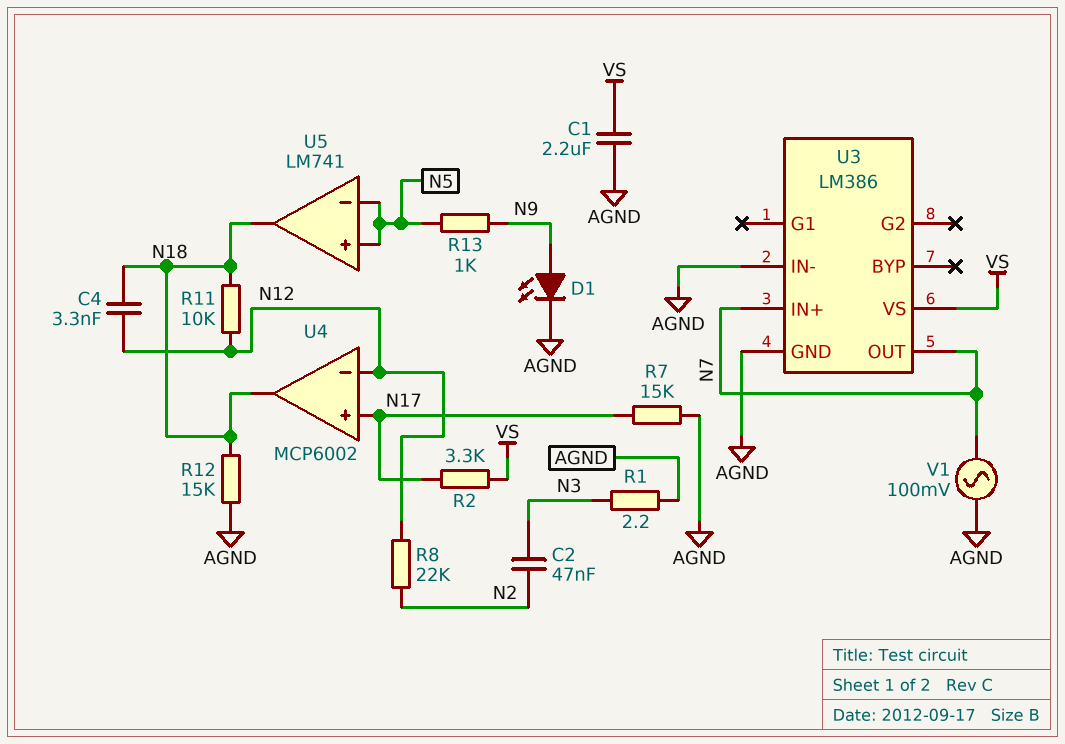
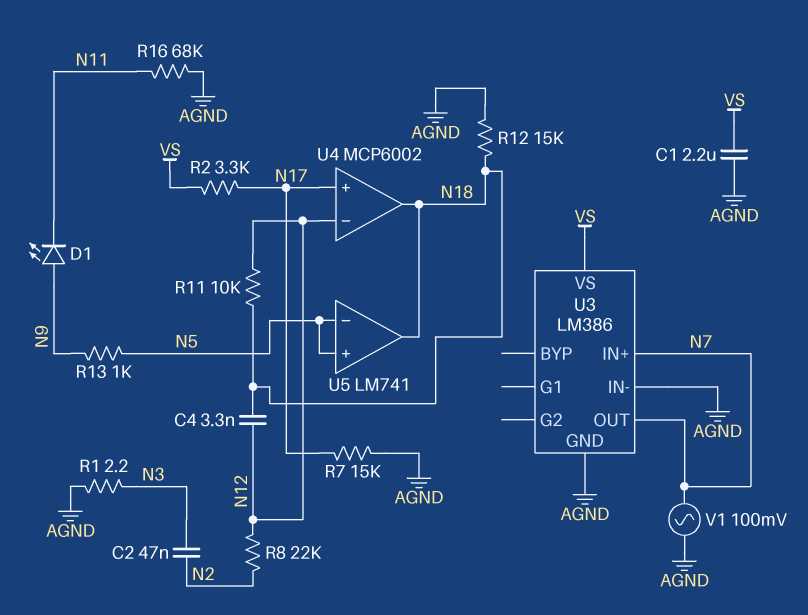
D1: LED (A N9, K AGND) -> LED (A N9, K N11)
R16: none -> 68k (AGND, N11)

